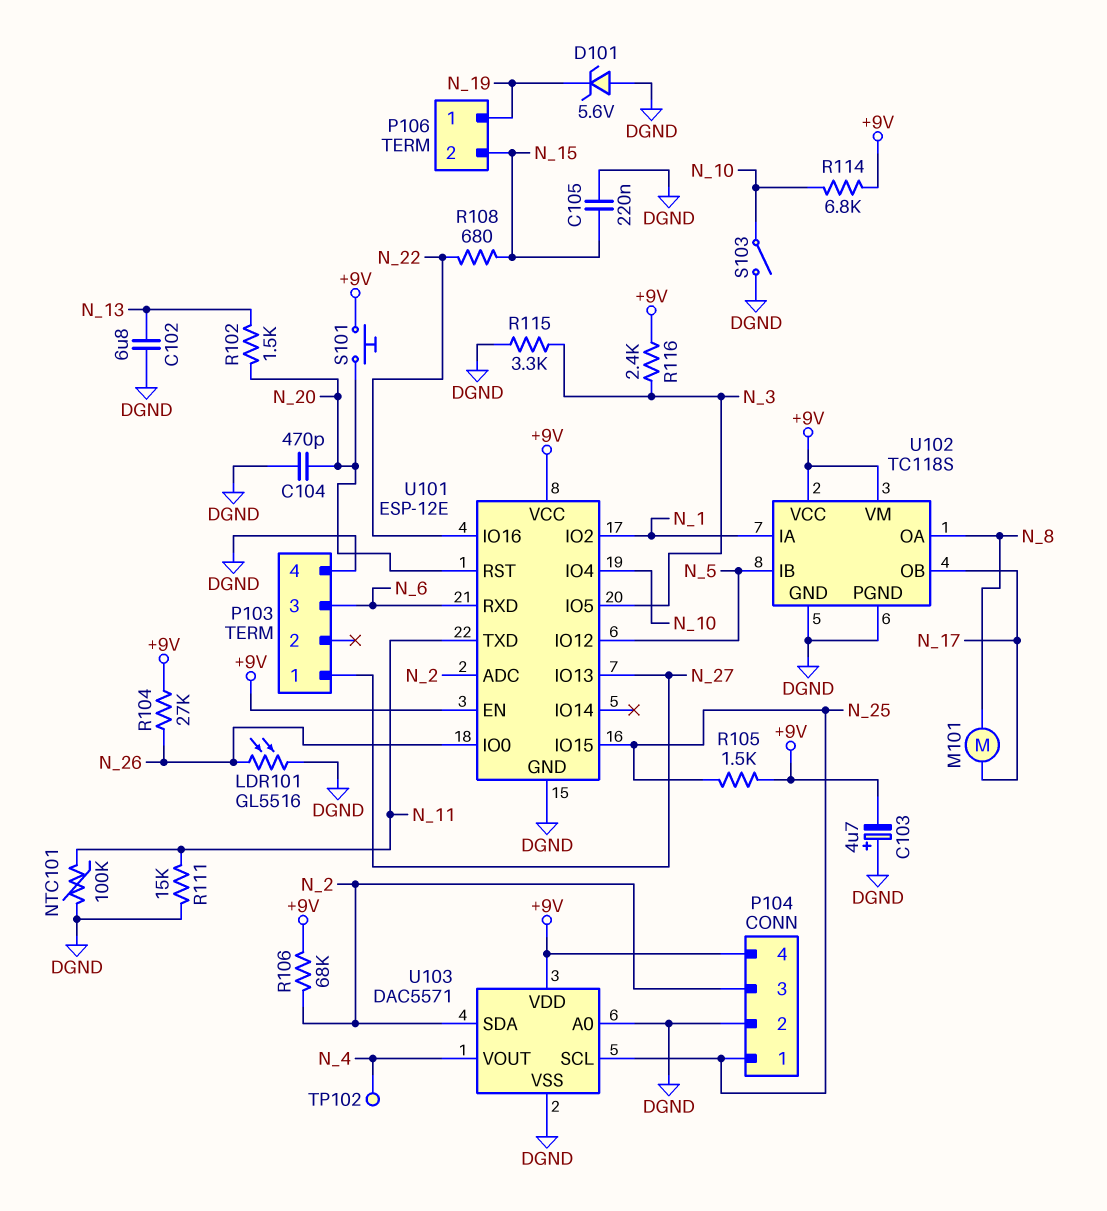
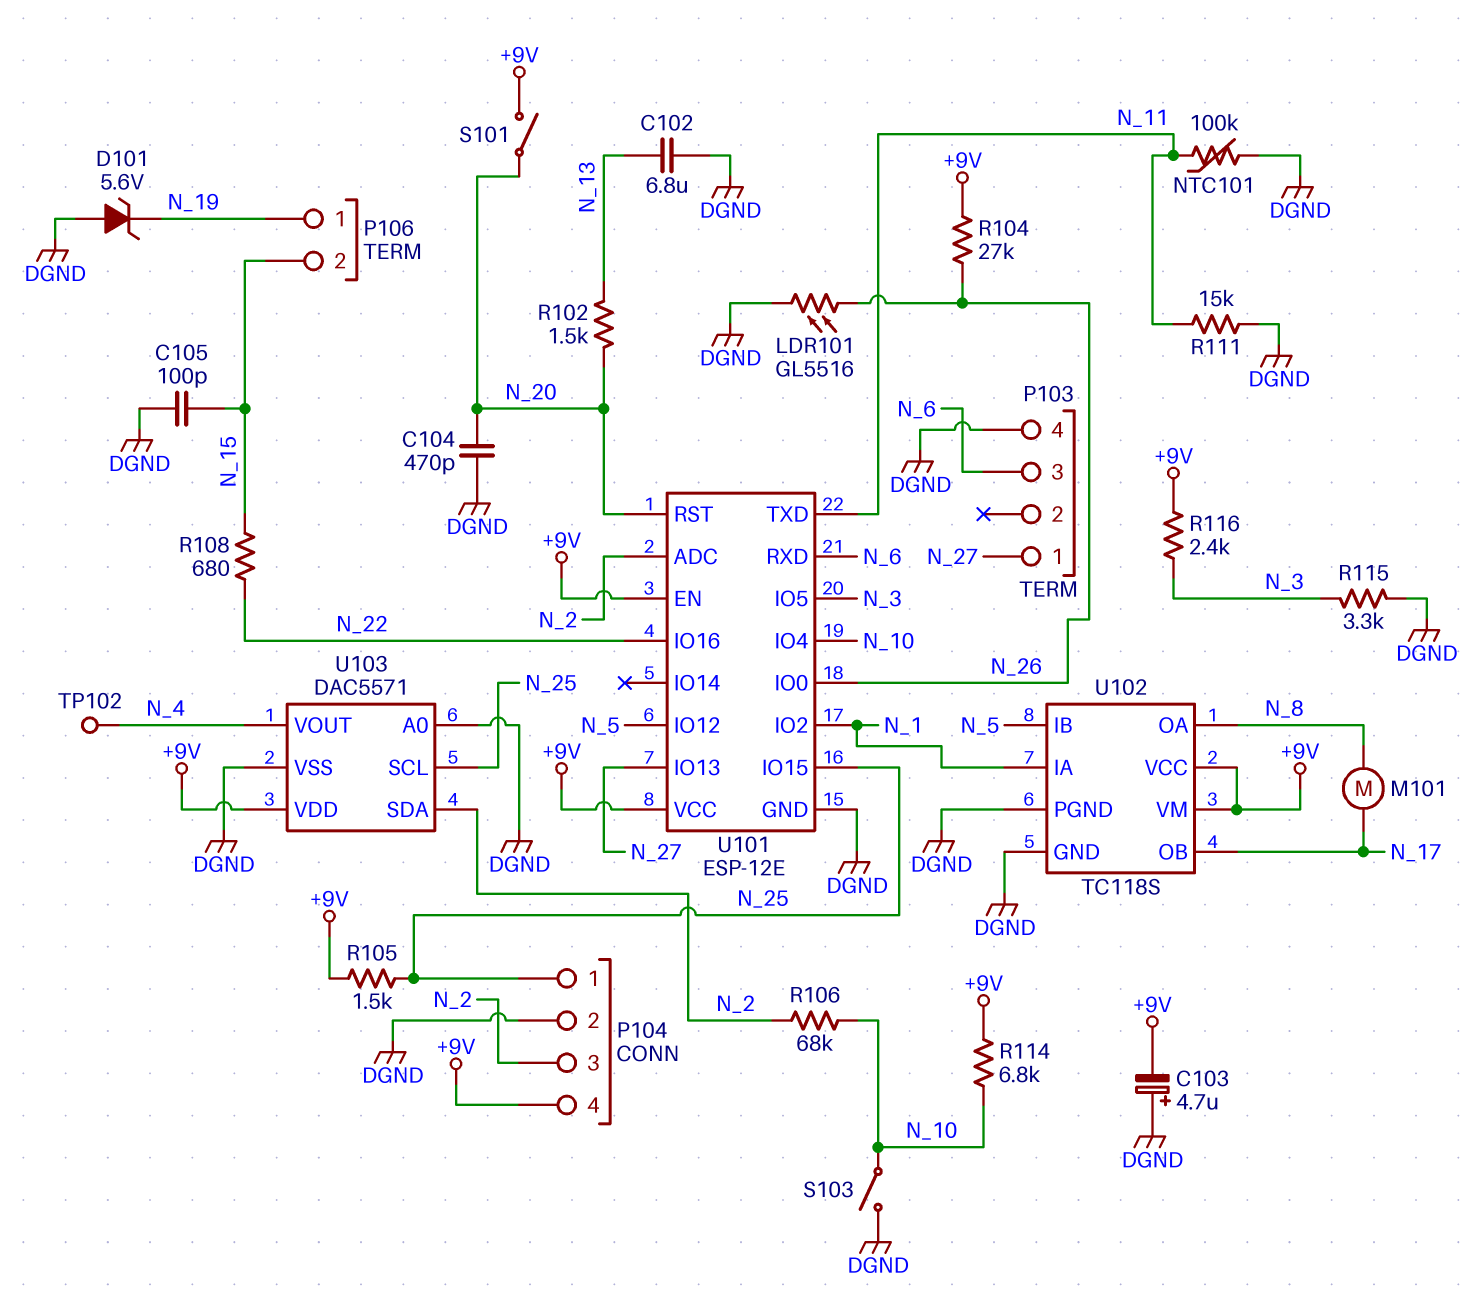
C105: 220nF (DGND, N_15) -> 100pF (DGND, N_15)
R106: 68k (+9V, N_2) -> 68k (N_2, N_10)
S101: button (+9V, N_20) -> switch (+9V, N_20)

